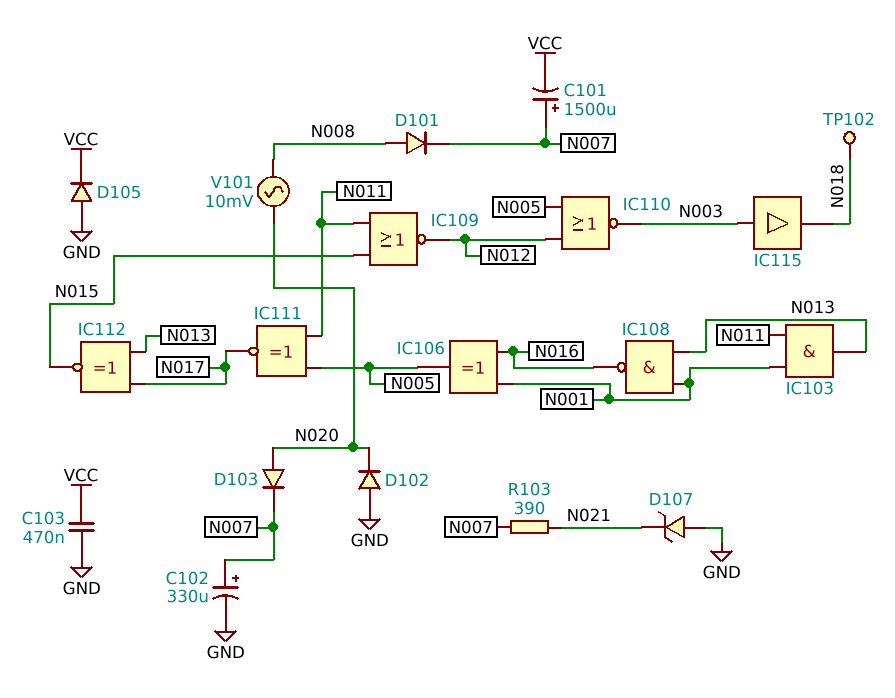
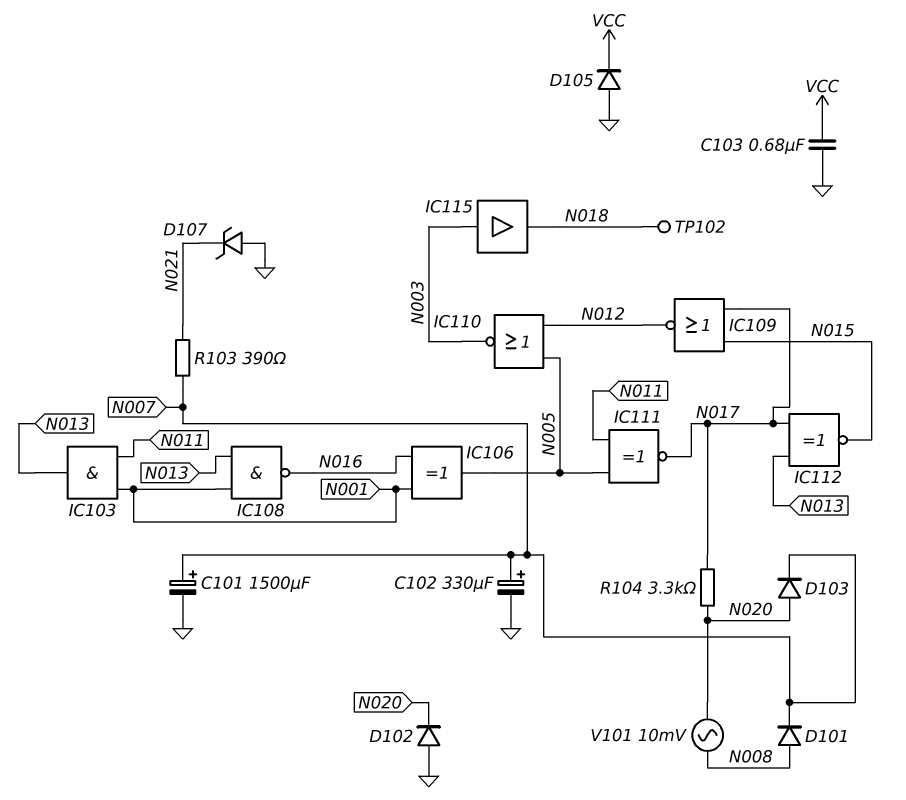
C101: 1500uF (plus N007, minus VCC) -> 1500uF (plus N007, minus GND)
C103: 470nF (GND, VCC) -> 680nF (GND, VCC)
IC109: NOR (in N011, in N015, out N012) -> NOR (in N015, in N017, out N012)
R104: none -> 3.3k (N017, N020)

